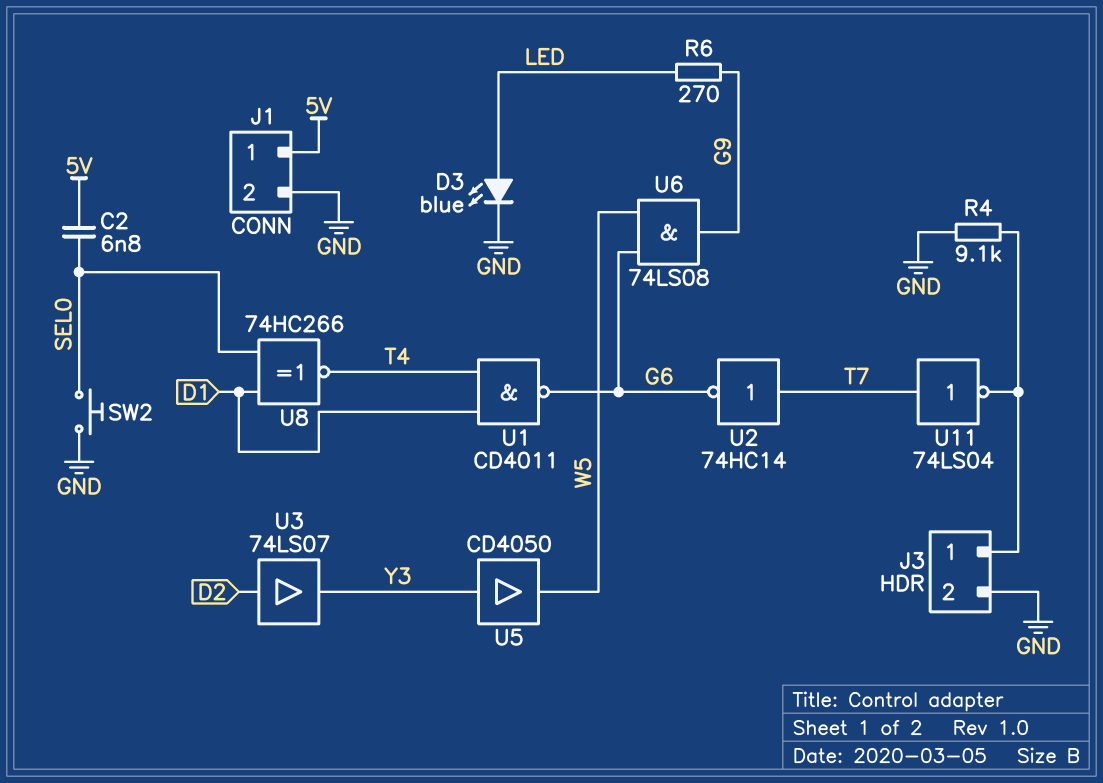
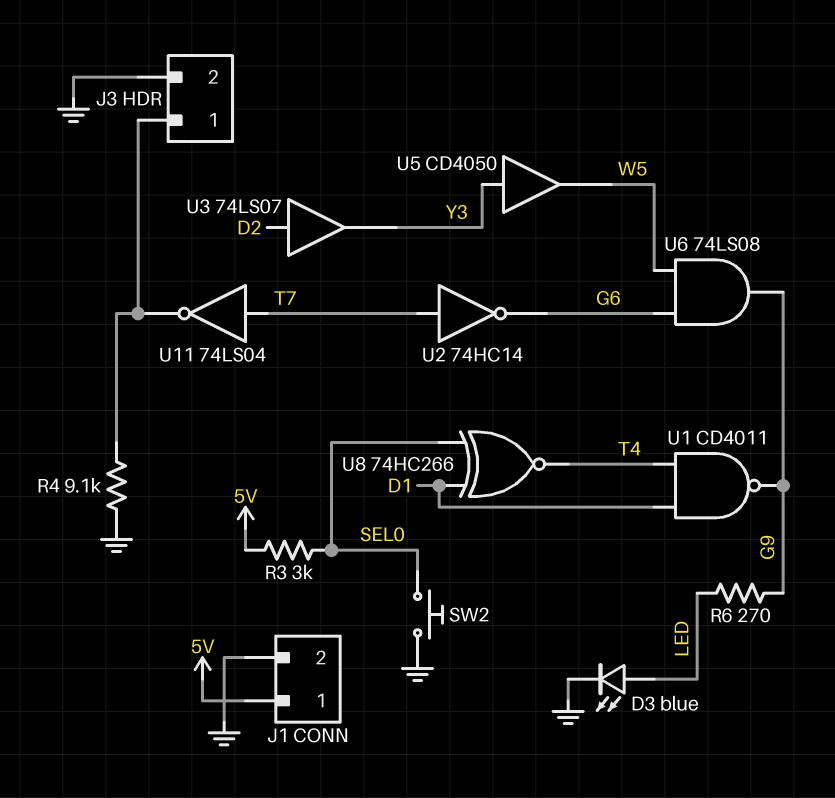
C2: 6.8nF (5V, SEL0) -> none
R3: none -> 3k (5V, SEL0)
U1: NAND CD4011 (in D1, in T4, out G6) -> NAND CD4011 (in D1, in T4, out G9)

